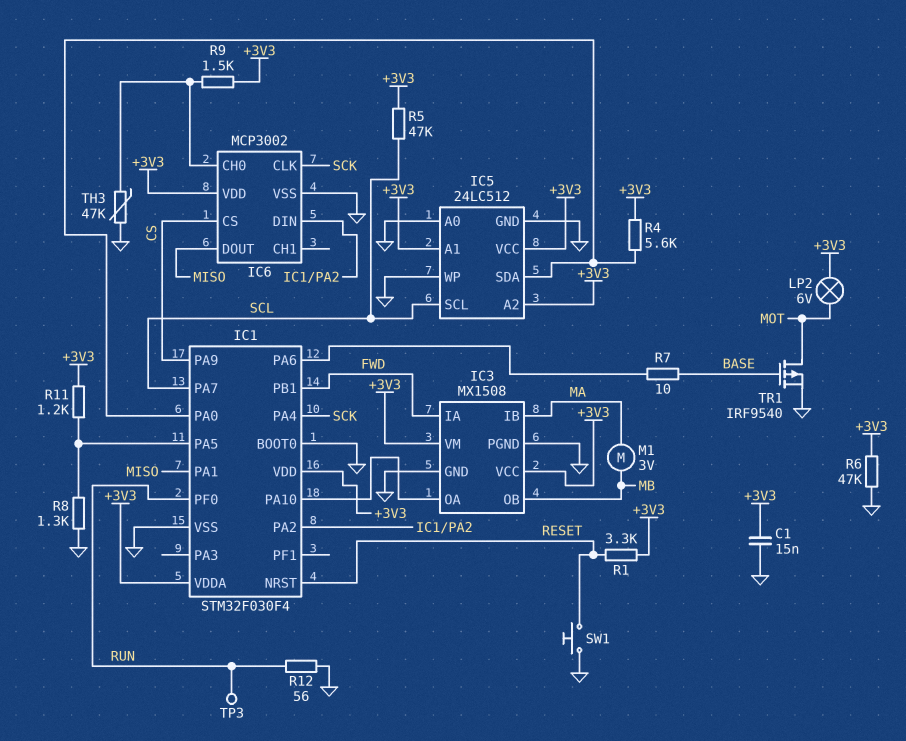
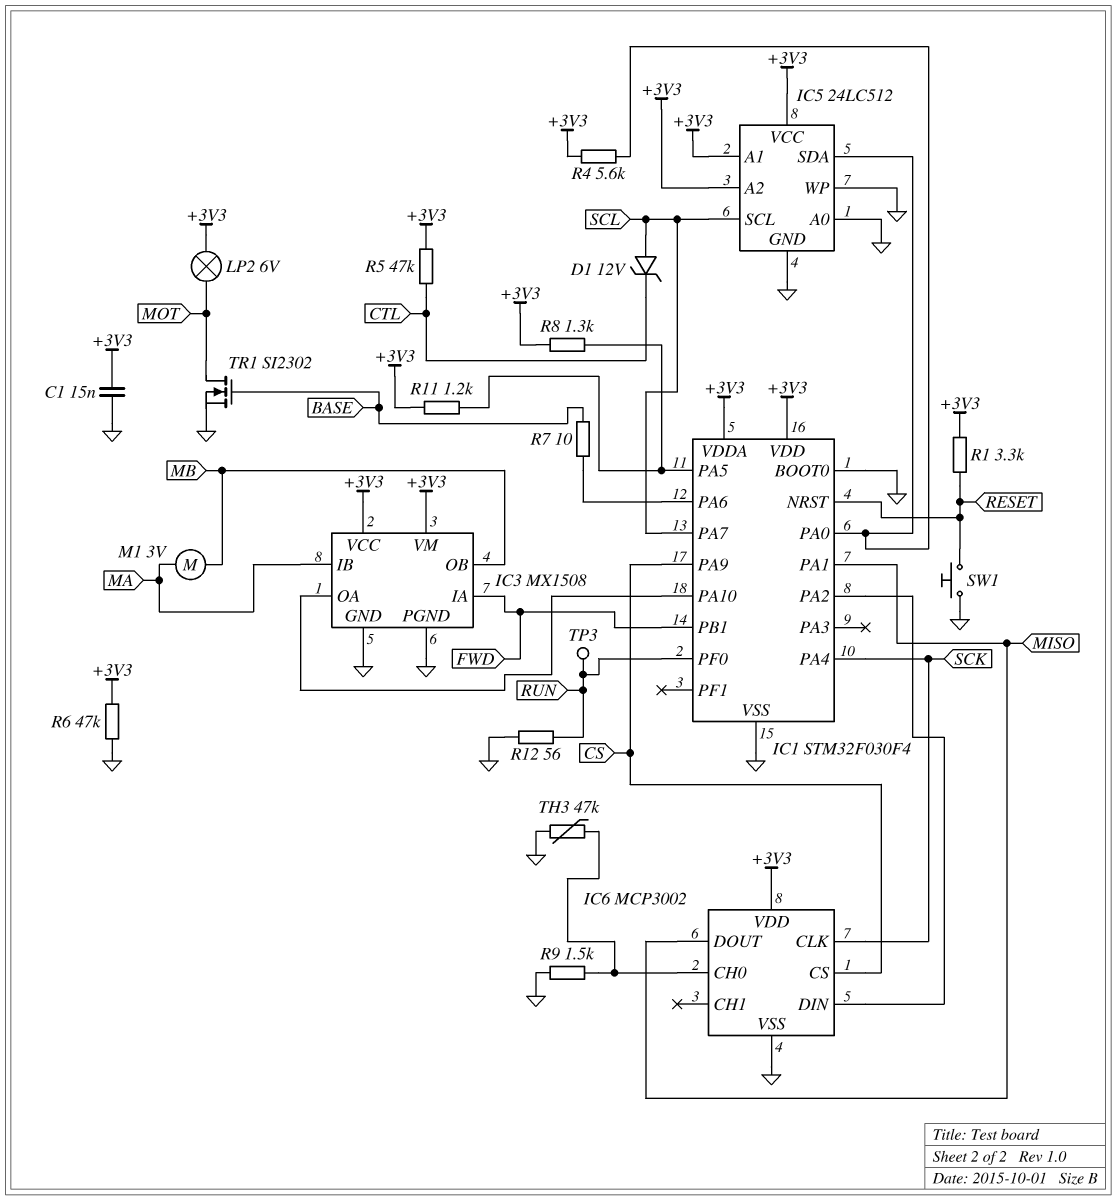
D1: none -> zener 12V (A SCL, K CTL)
R5: 47k (+3V3, SCL) -> 47k (+3V3, CTL)
R8: 1.3k (GND, IC1/PA5) -> 1.3k (+3V3, IC1/PA5)
R9: 1.5k (+3V3, IC6/CH0) -> 1.5k (GND, IC6/CH0)
TR1: PMOS IRF9540 (G BASE, D MOT, S GND) -> NMOS SI2302 (G BASE, D MOT, S GND)

